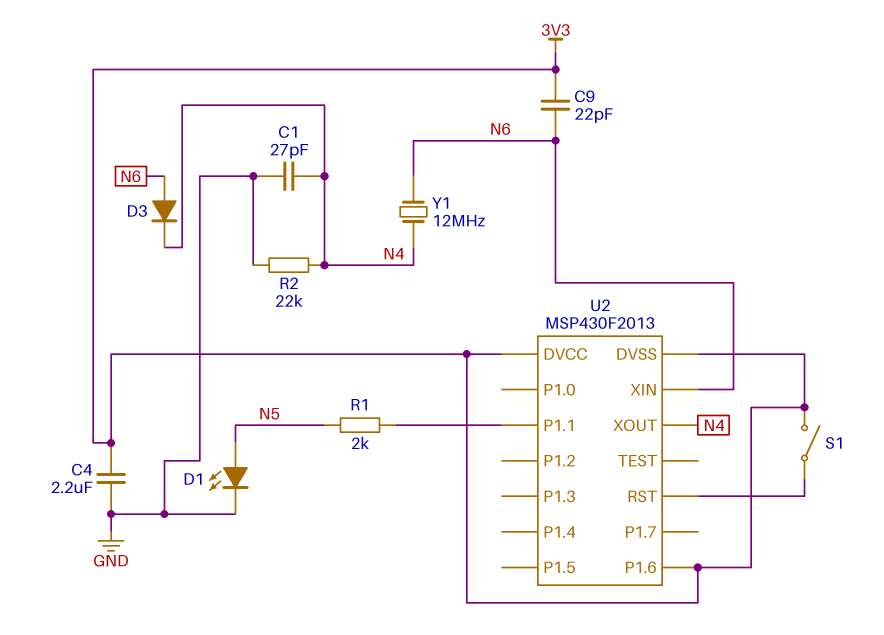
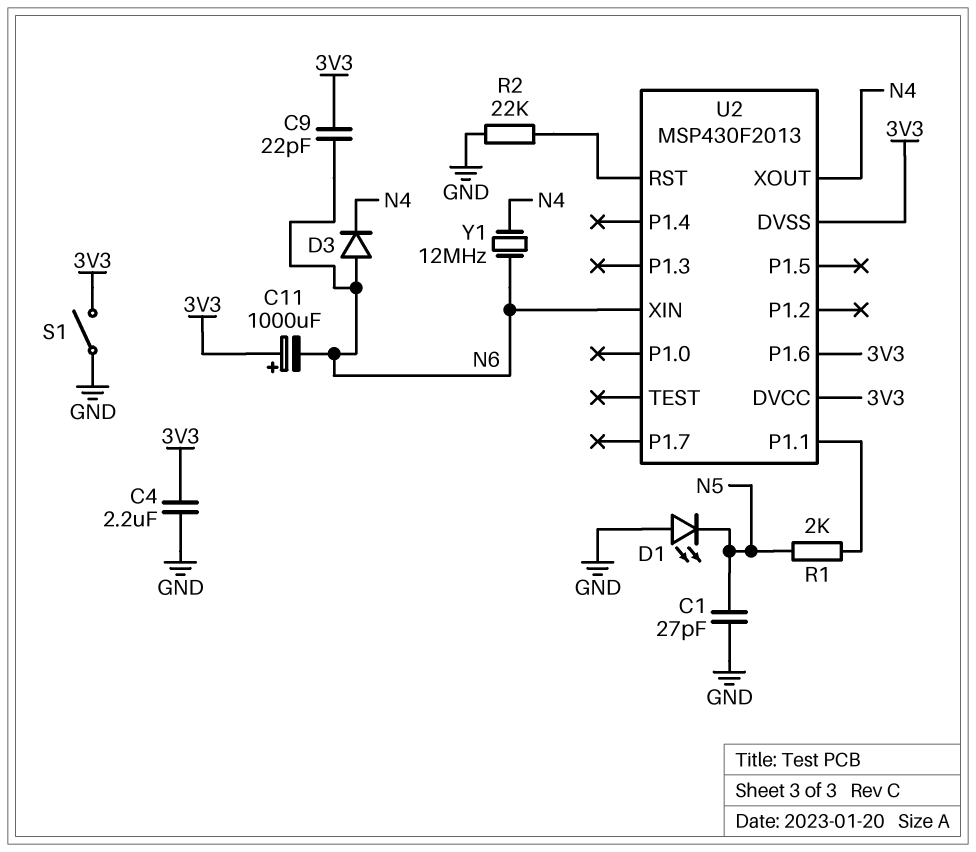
C1: 27pF (GND, N4) -> 27pF (GND, N5)
C11: none -> 1000uF (plus 3V3, minus N6)
D1: LED (A N5, K GND) -> LED (A GND, K N5)
R2: 22k (GND, N4) -> 22k (GND, U2/RST)
S1: switch (3V3, U2/RST) -> switch (3V3, GND)

